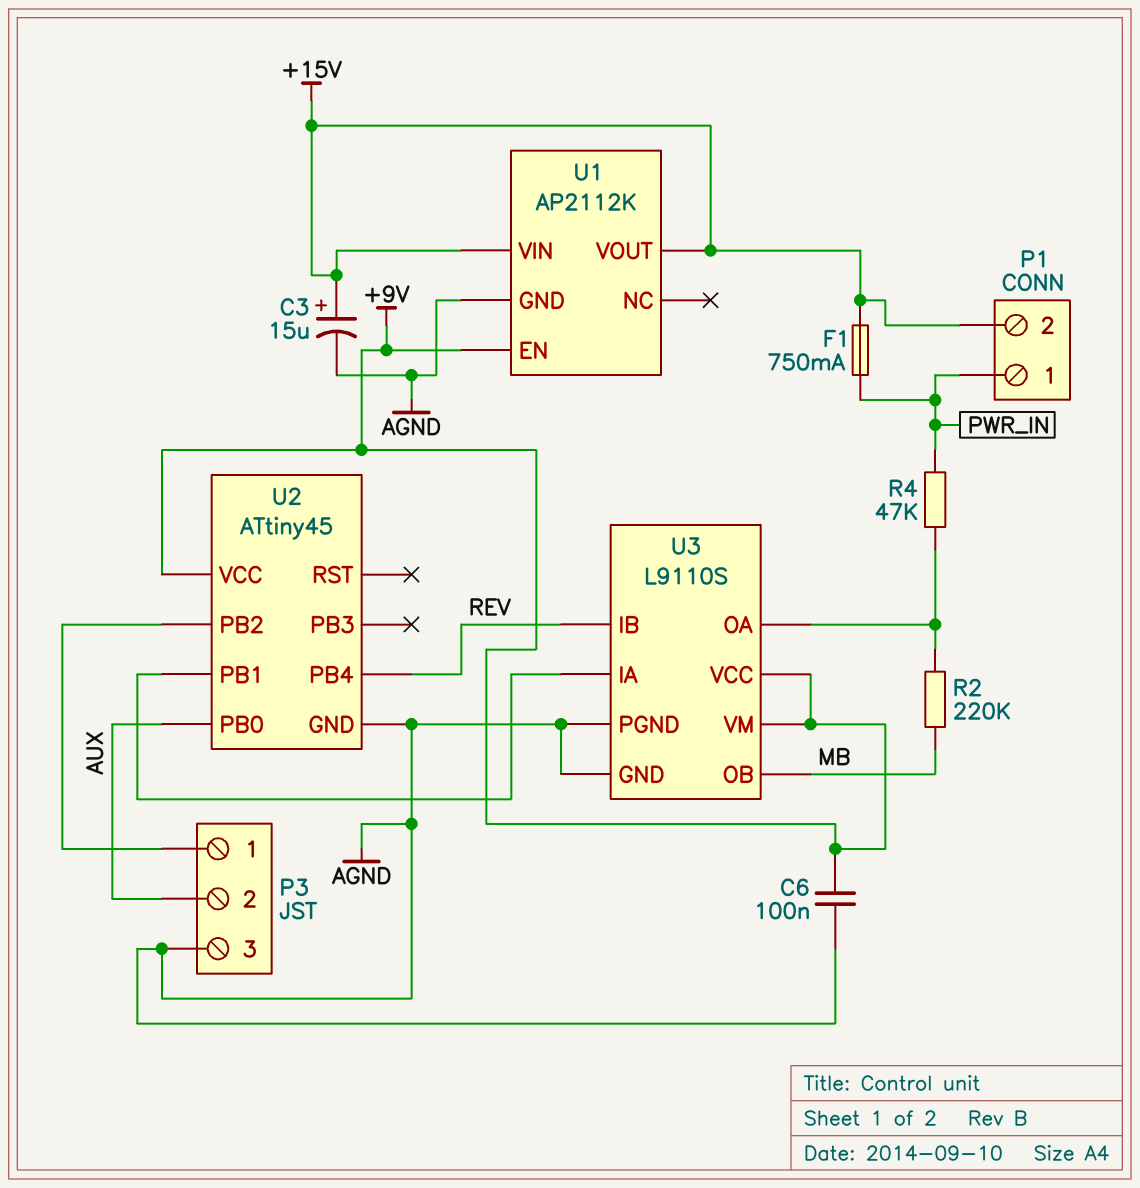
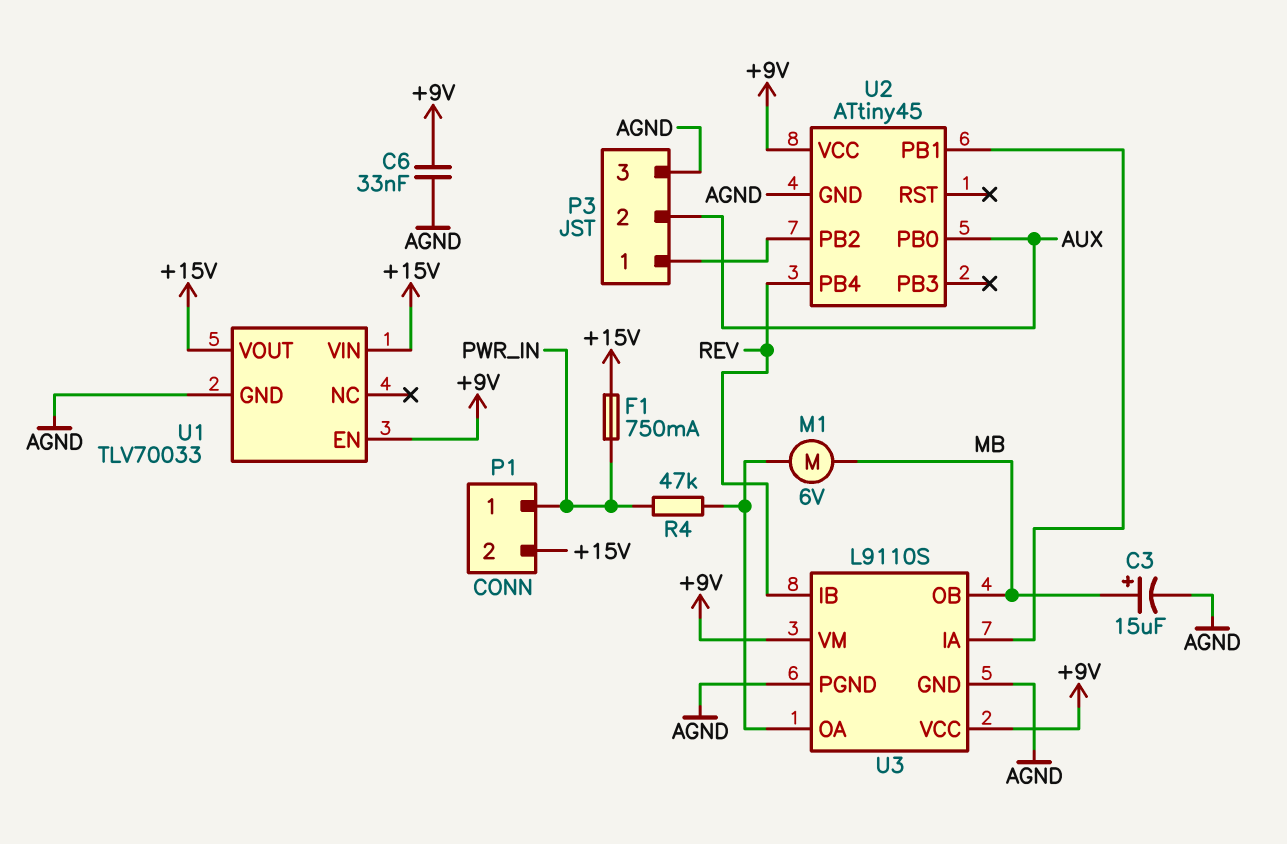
C3: 15uF (plus +15V, minus AGND) -> 15uF (plus MB, minus AGND)
C6: 100nF (+9V, AGND) -> 33nF (+9V, AGND)
M1: none -> motor 6V (MB, U3/OA)
R2: 220k (MB, U3/OA) -> none
U1: AP2112K -> TLV70033

